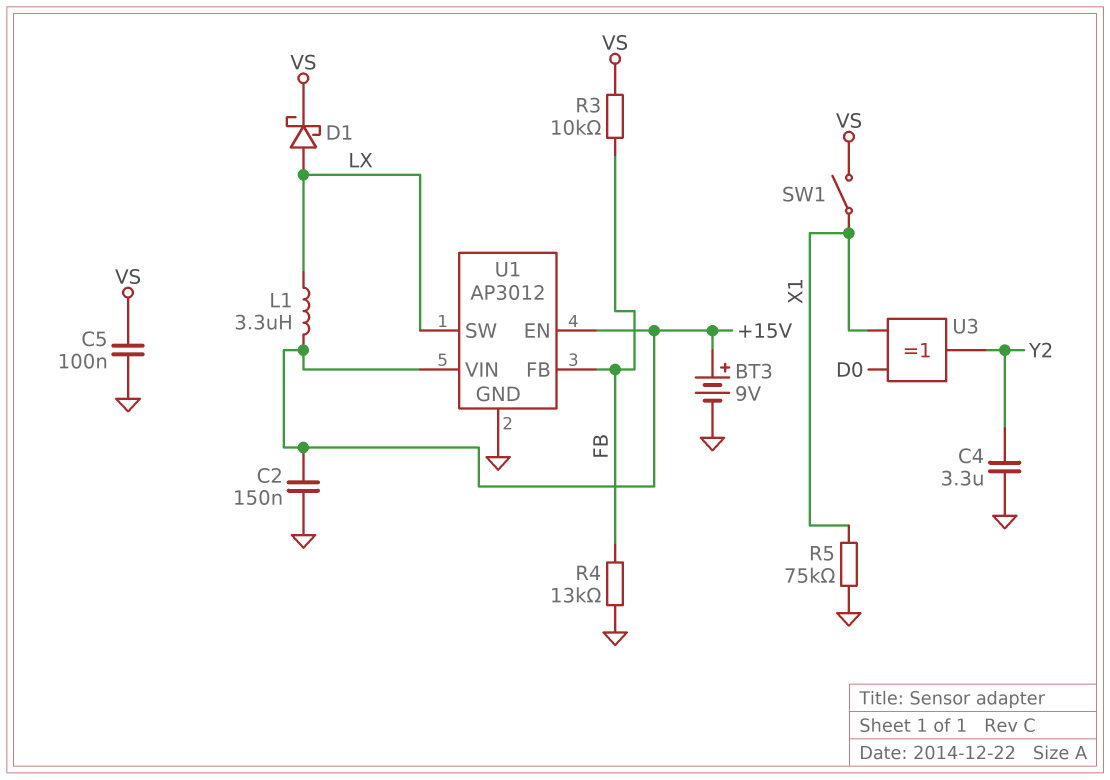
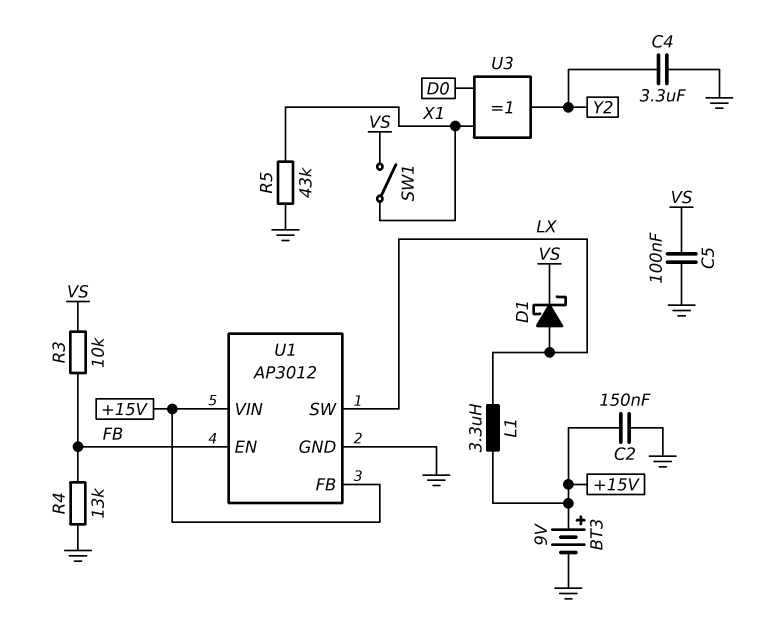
R5: 75k (GND, X1) -> 43k (GND, X1)
U1 pin EN: +15V -> FB
U1 pin FB: FB -> +15V

